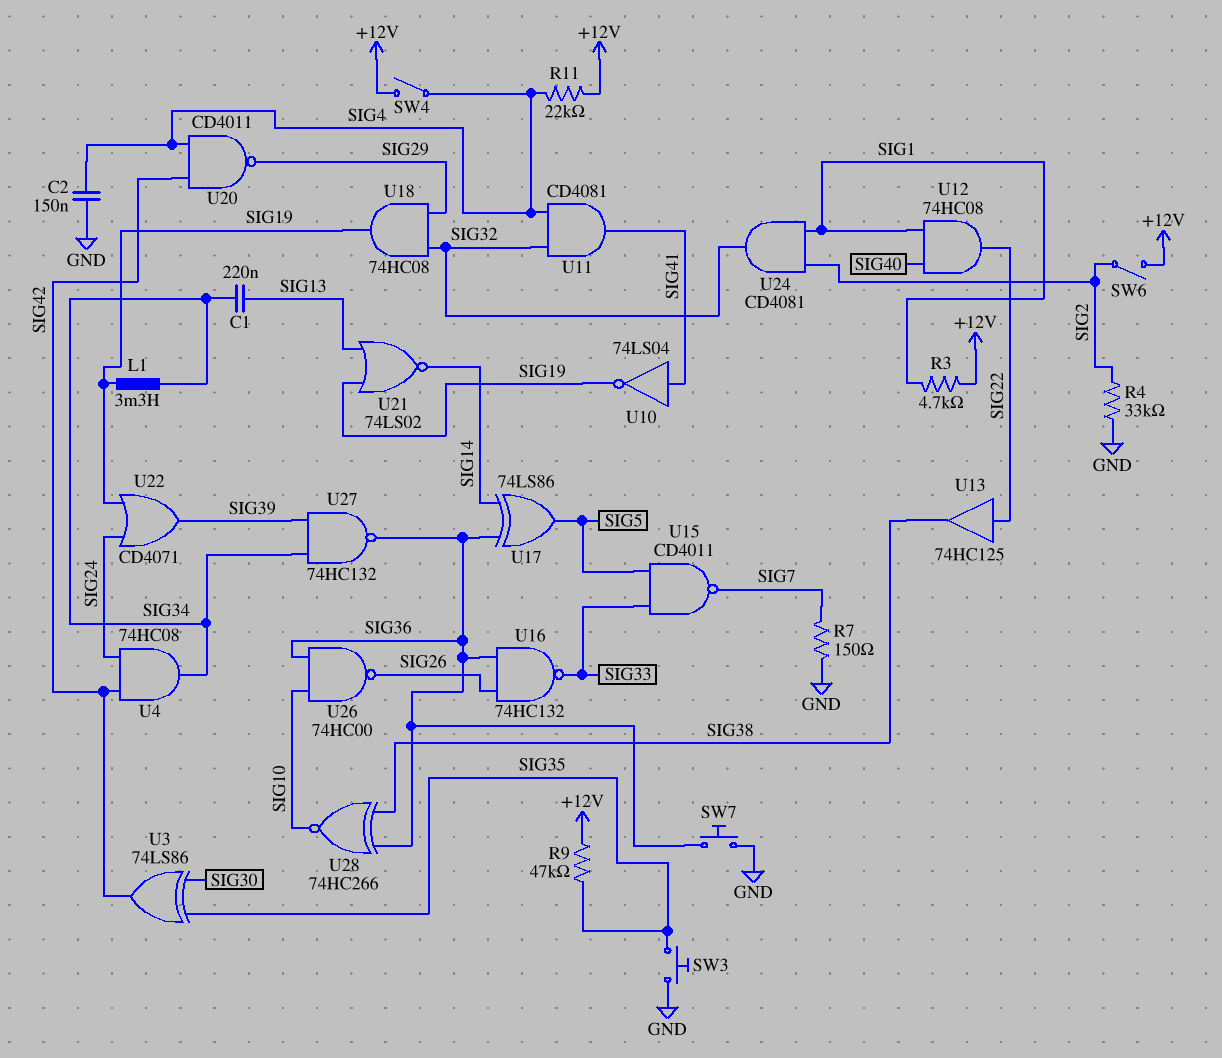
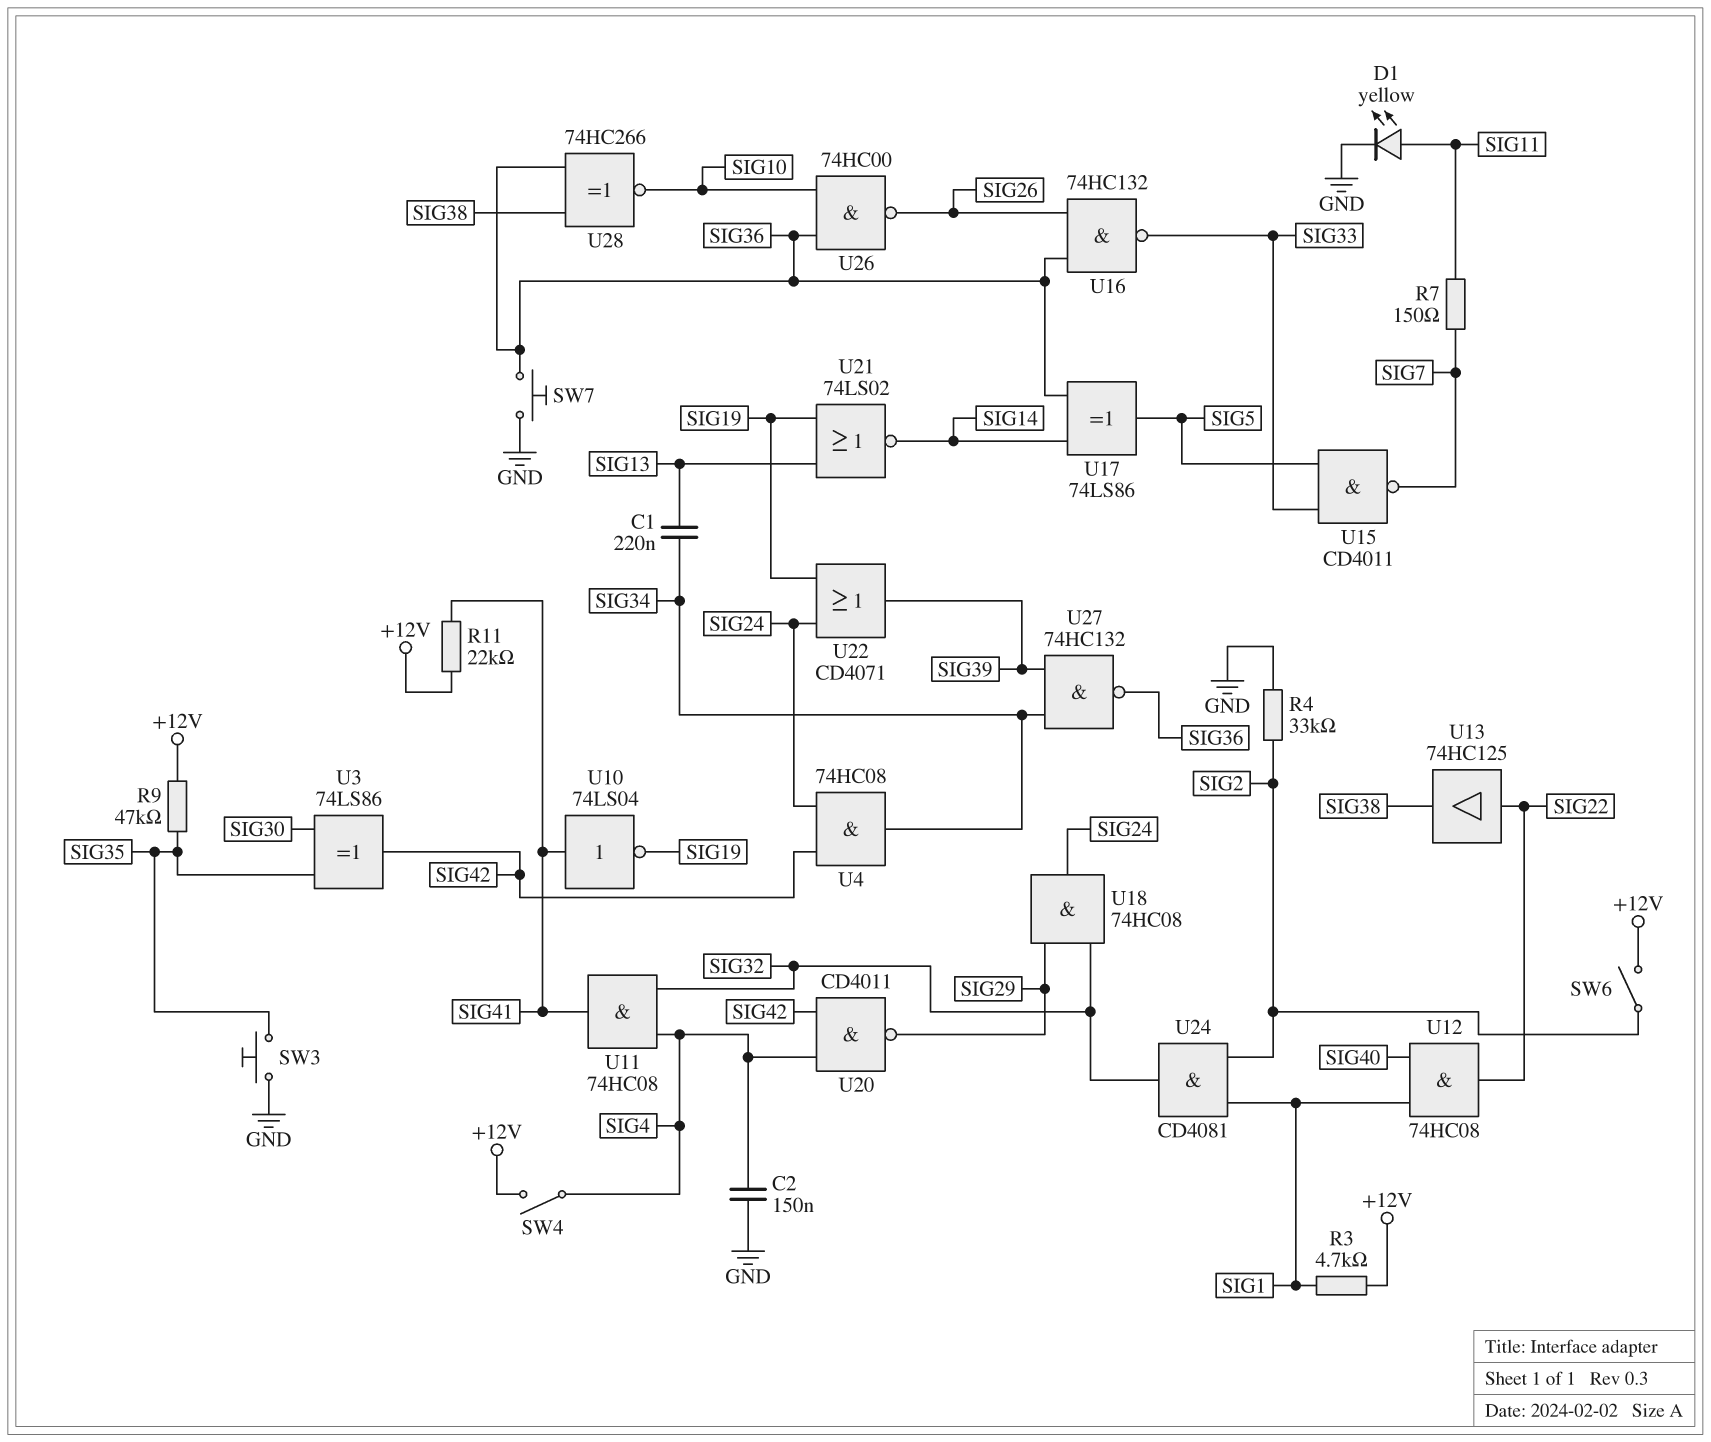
D1: none -> LED yellow (A SIG11, K GND)
L1: 3.3mH (SIG19, SIG34) -> none
R7: 150 (GND, SIG7) -> 150 (SIG7, SIG11)
R11: 22k (+12V, SIG4) -> 22k (+12V, SIG41)
U11: AND CD4081 (in SIG4, in SIG32, out SIG41) -> AND 74HC08 (in SIG4, in SIG32, out SIG41)
U18: AND 74HC08 (in SIG29, in SIG32, out SIG19) -> AND 74HC08 (in SIG29, in SIG32, out SIG24)

